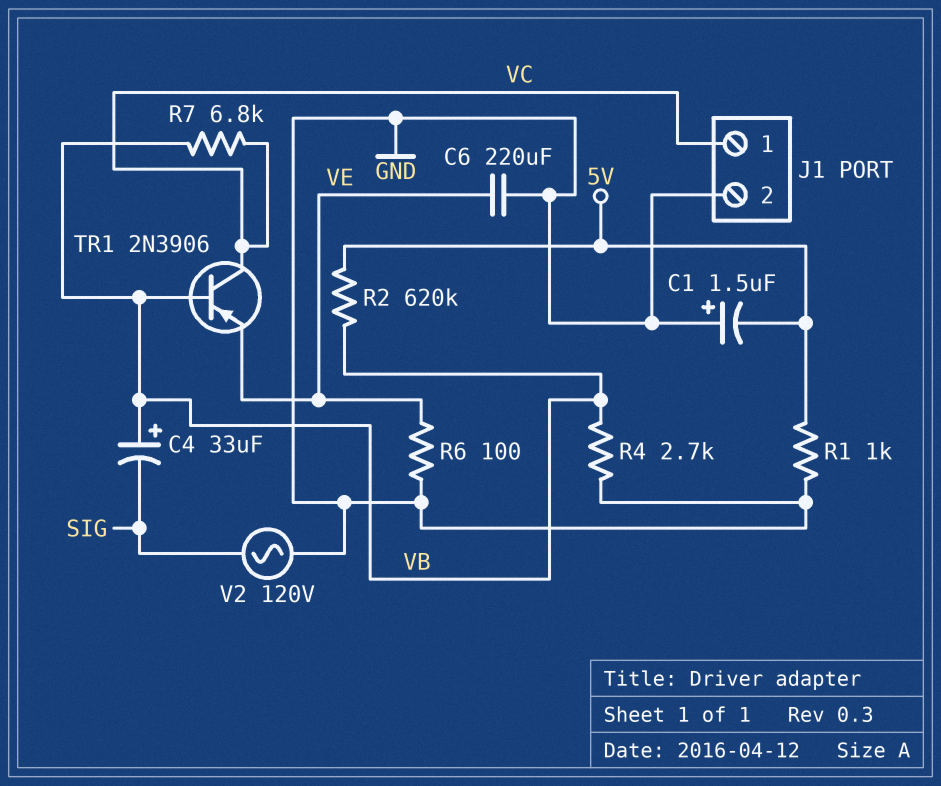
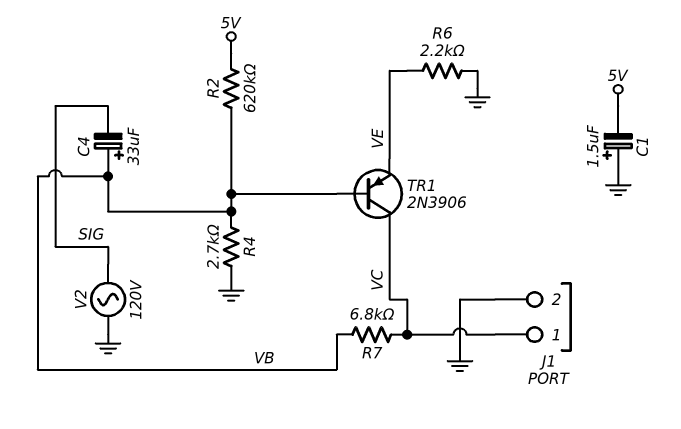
C6: 220uF (GND, VE) -> none
R1: 1k (5V, GND) -> none
R6: 100 (GND, VE) -> 2.2k (GND, VE)

